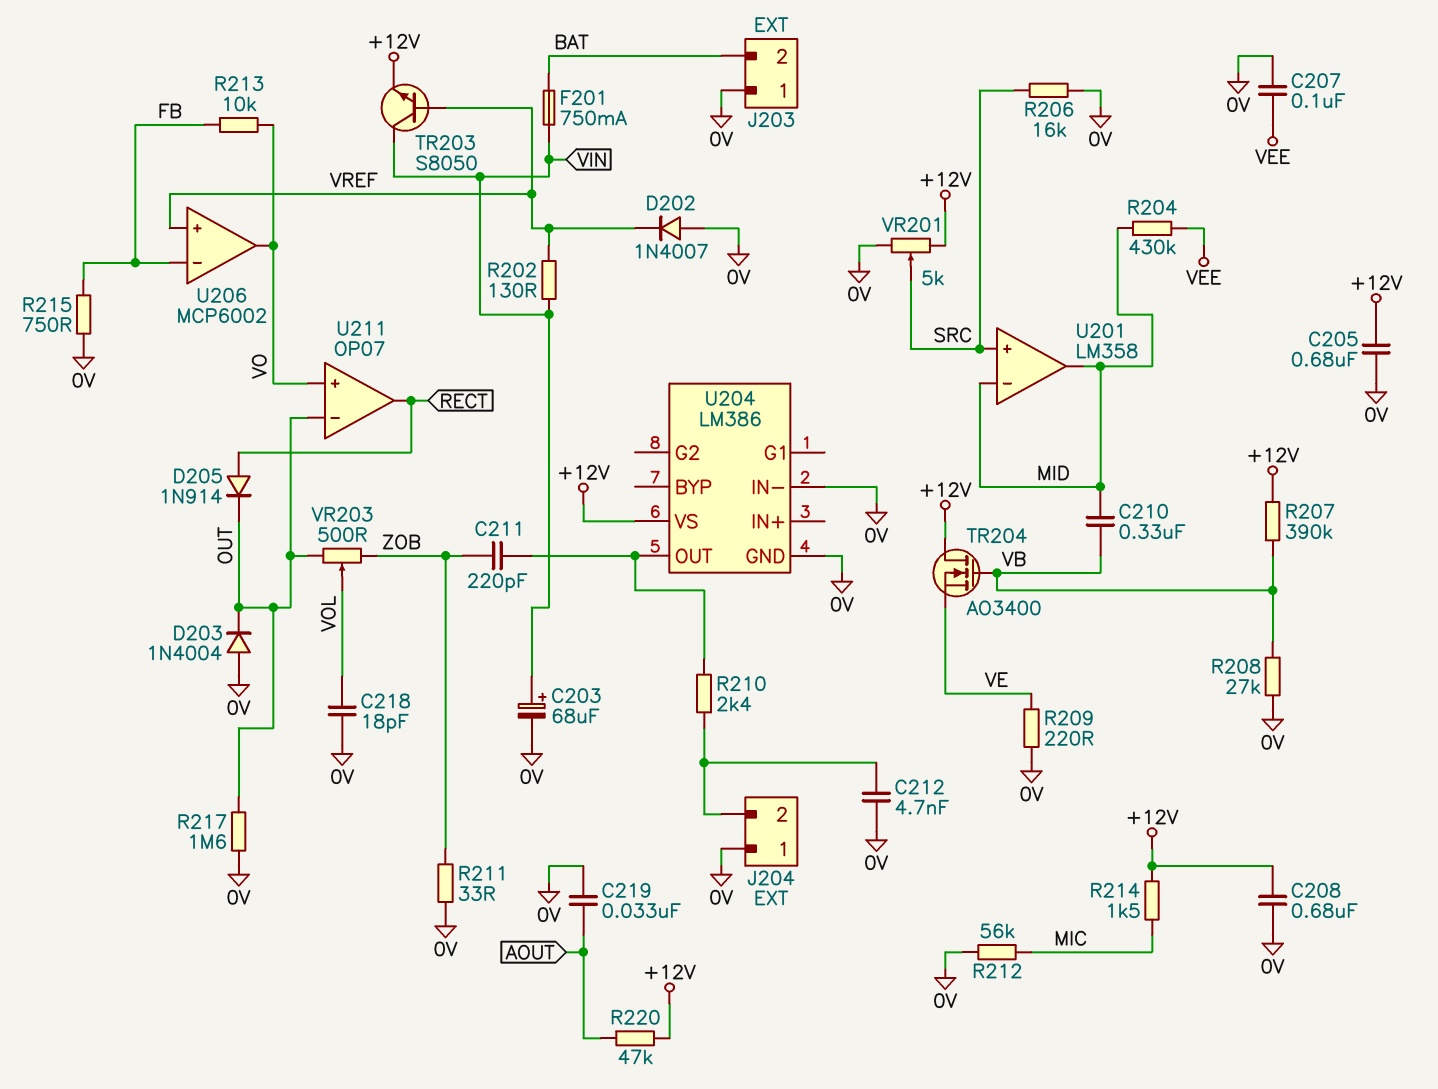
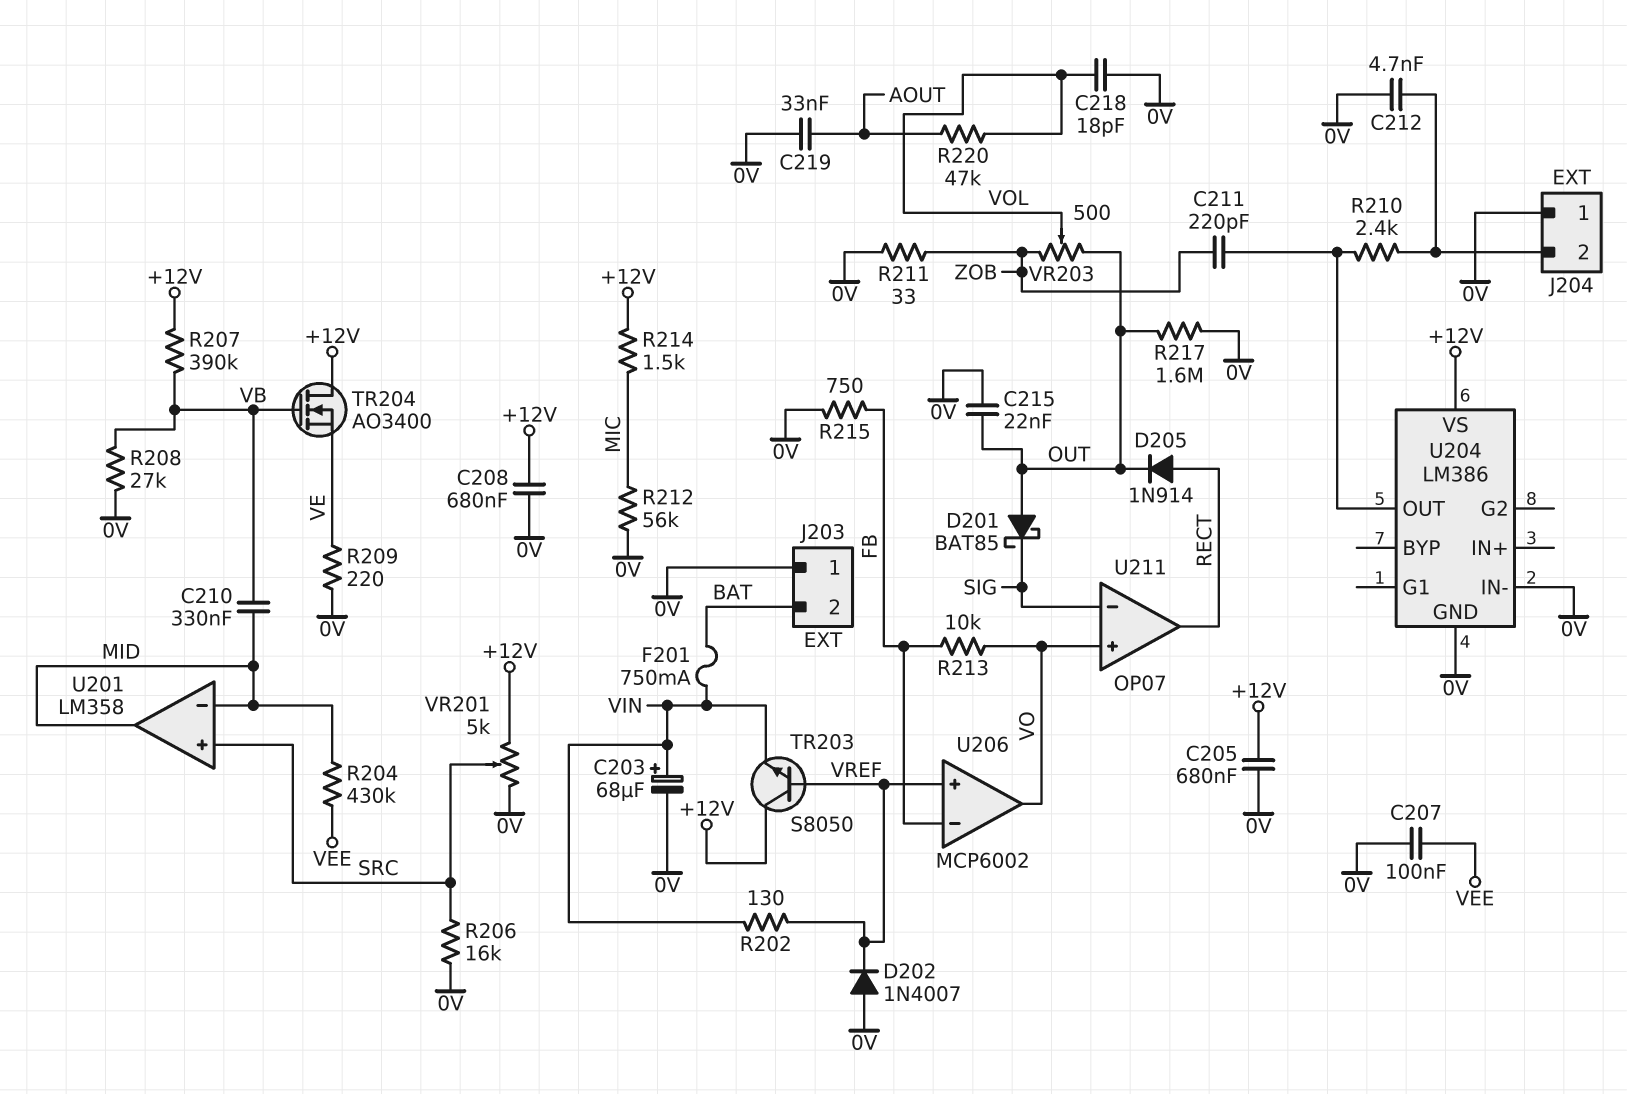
C215: none -> 22nF (0V, OUT)
D201: none -> schottky BAT85 (A OUT, K SIG)
D203: diode 1N4004 (A 0V, K OUT) -> none
R220: 47k (+12V, AOUT) -> 47k (AOUT, VOL)
TR203: NPN S8050 (B VREF, C VIN, E +12V) -> NPN S8050 (B VREF, C +12V, E VIN)
U211 pin in-: OUT -> SIG

